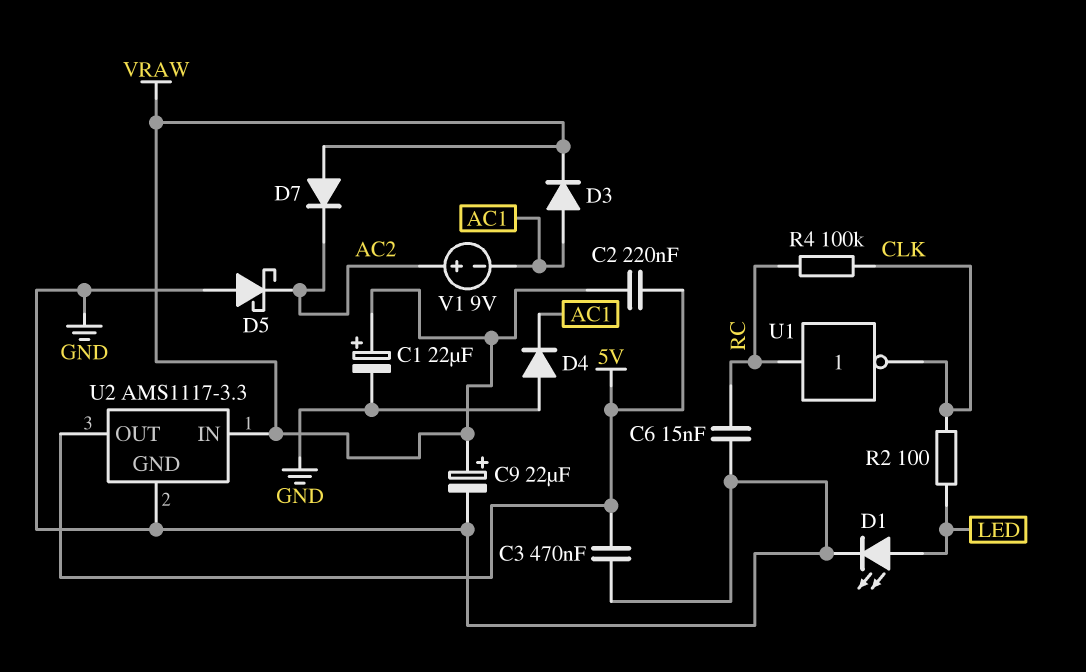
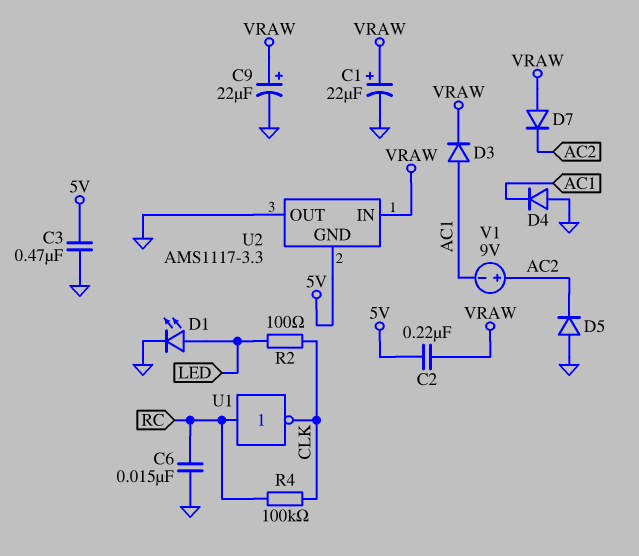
D5: schottky (A GND, K AC2) -> diode (A GND, K AC2)
U2 pin GND: GND -> 5V
U2 pin OUT: 5V -> GND

